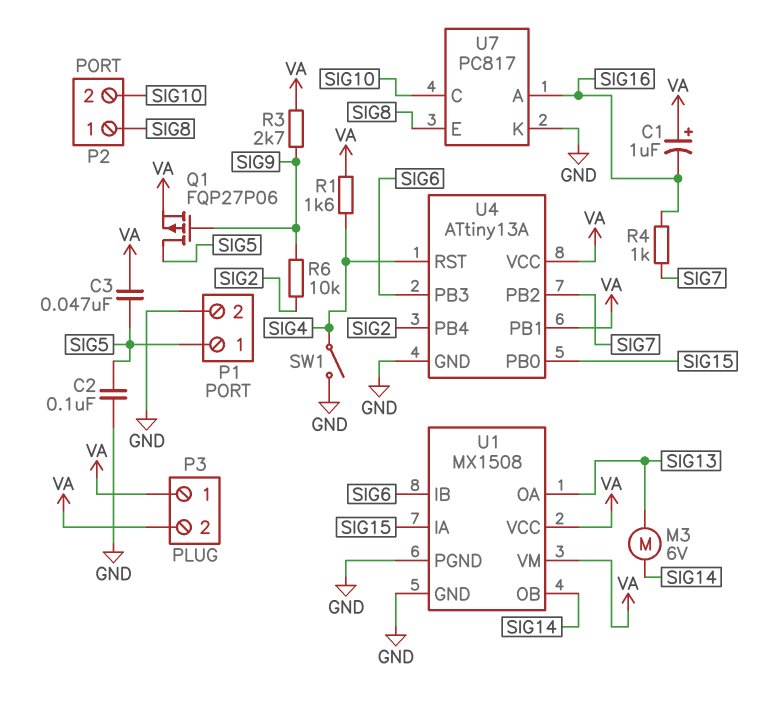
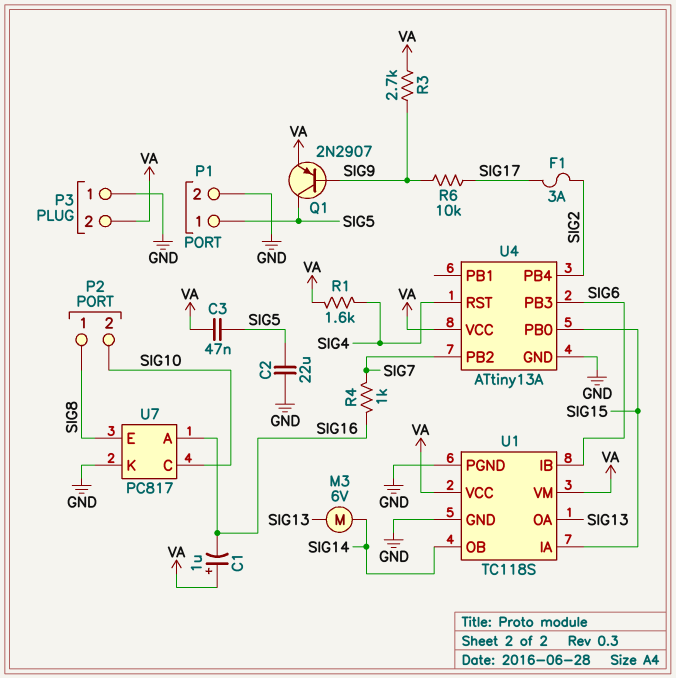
C2: 100nF (GND, SIG5) -> 22uF (GND, SIG5)
F1: none -> 3A (SIG2, SIG17)
P3 pin 1: VA -> GND
Q1: PMOS FQP27P06 (G SIG9, D SIG5, S VA) -> PNP 2N2907 (B SIG9, C SIG5, E VA)
R6: 10k (SIG2, SIG9) -> 10k (SIG9, SIG17)
SW1: switch (GND, SIG4) -> none
U1: MX1508 -> TC118S
U4 pin PB1: VA -> none

